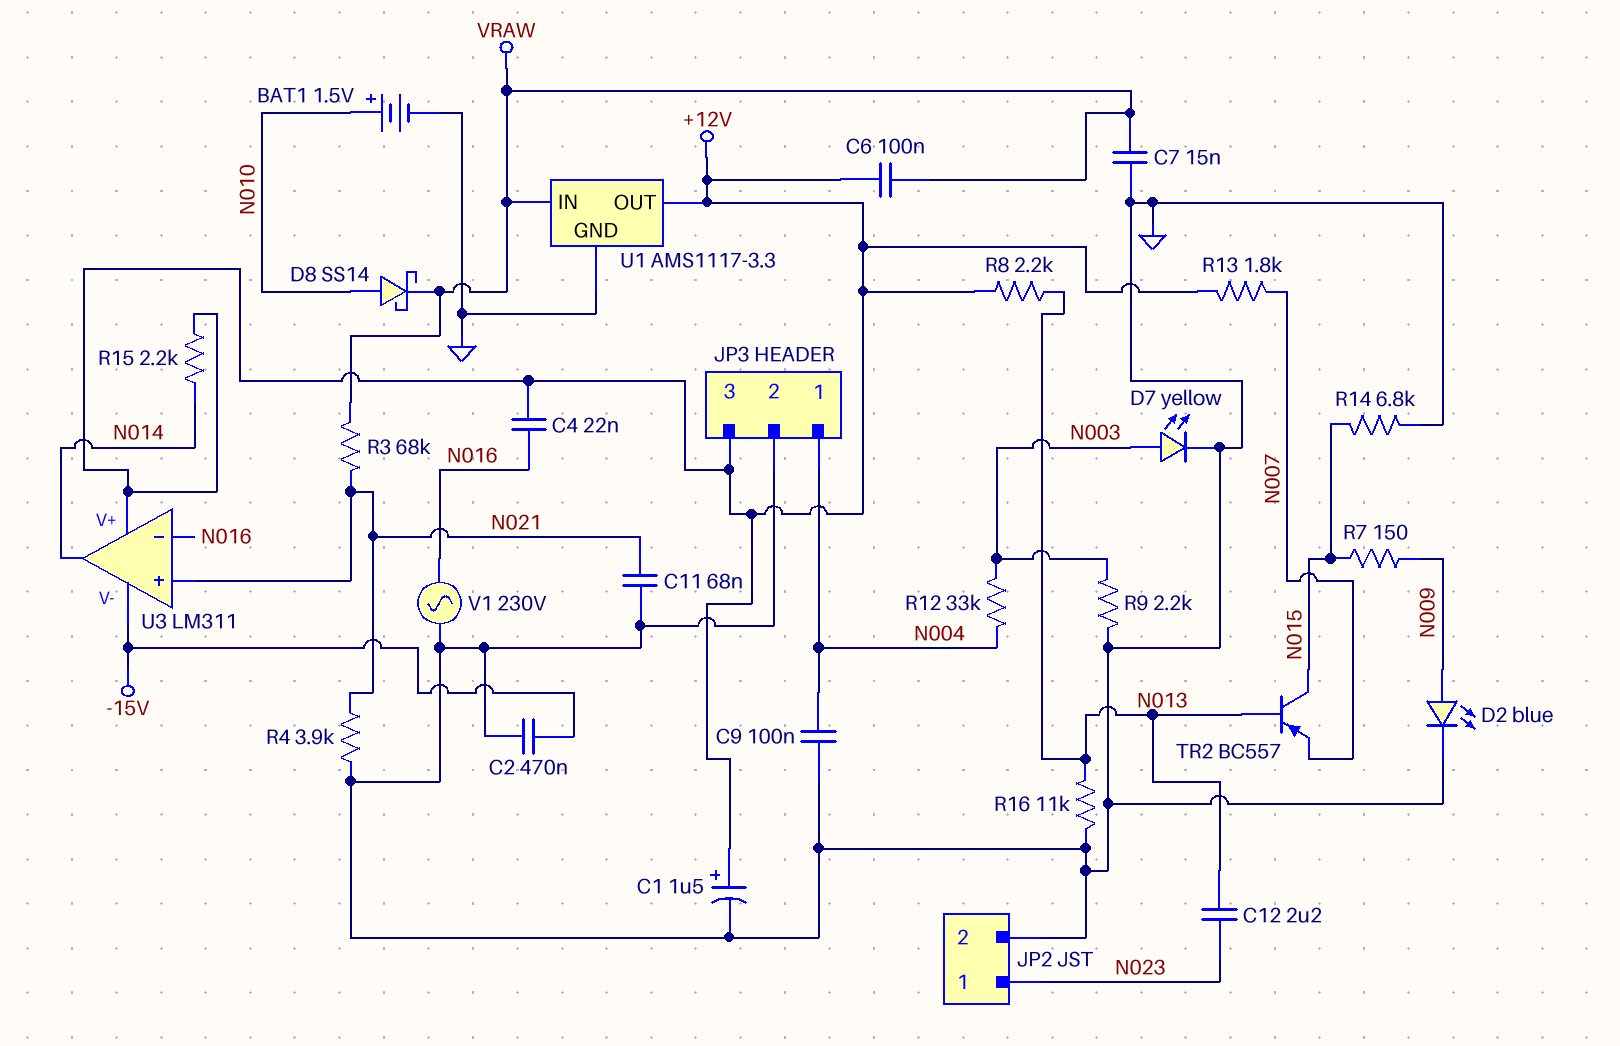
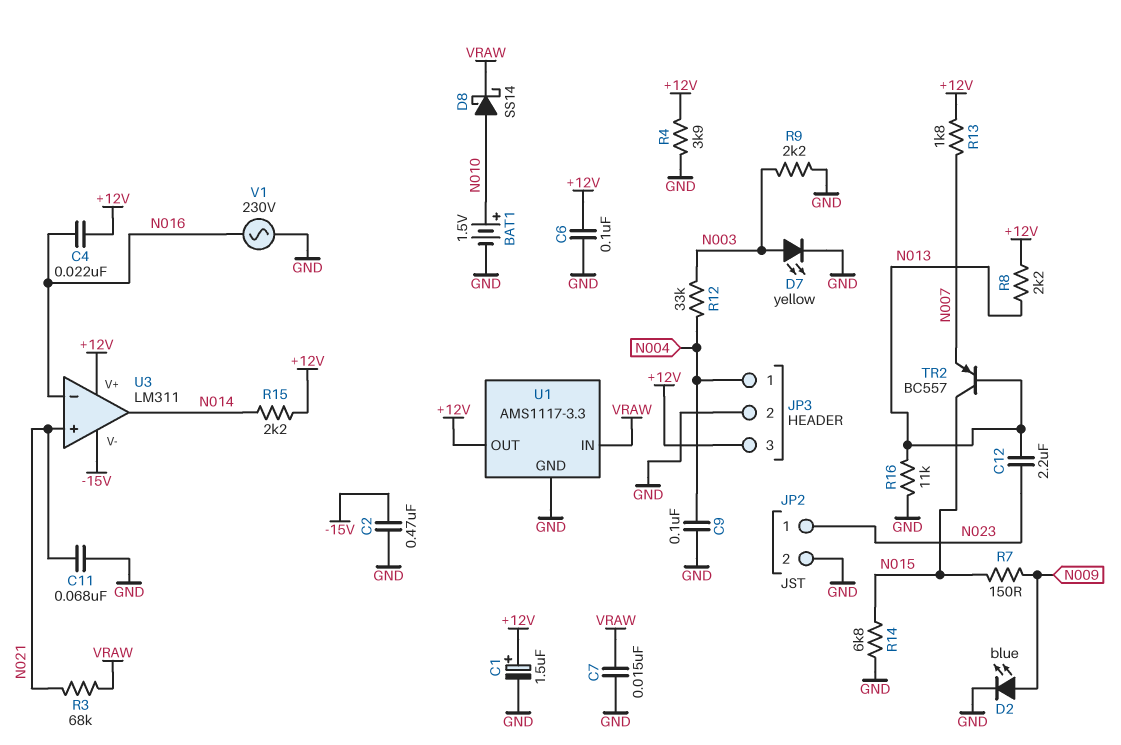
C6: 100nF (+12V, VRAW) -> 100nF (+12V, GND)
R4: 3.9k (GND, N021) -> 3.9k (+12V, GND)

